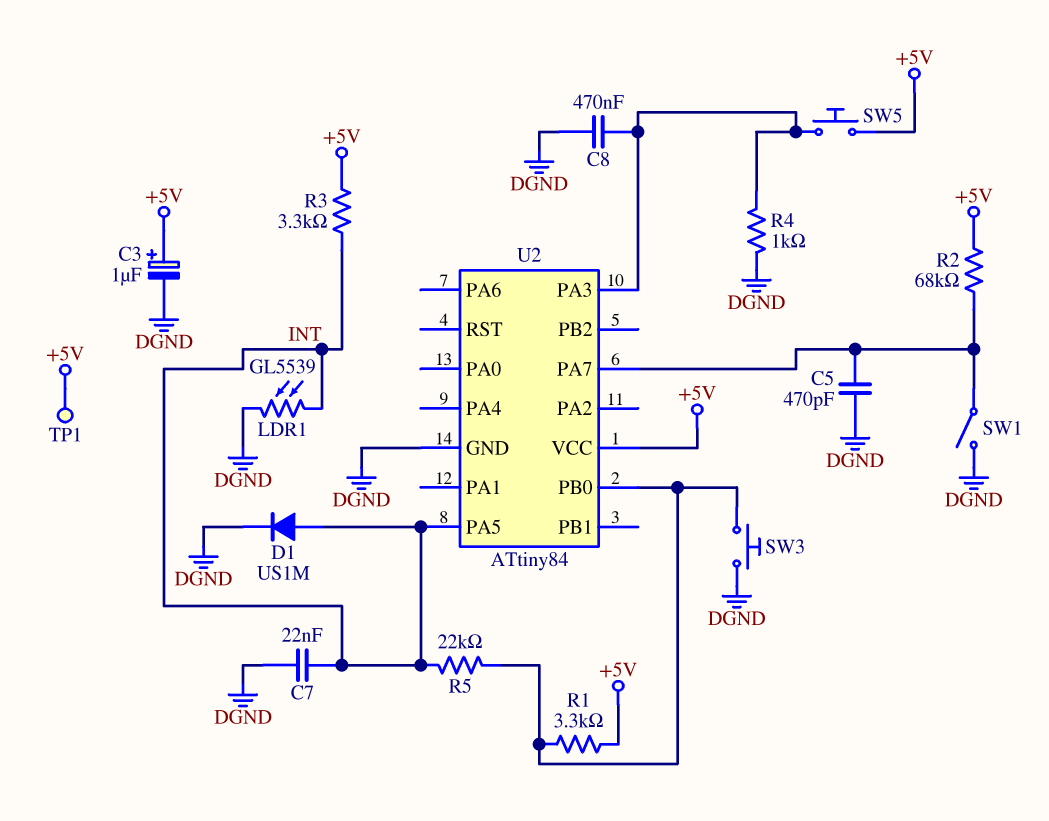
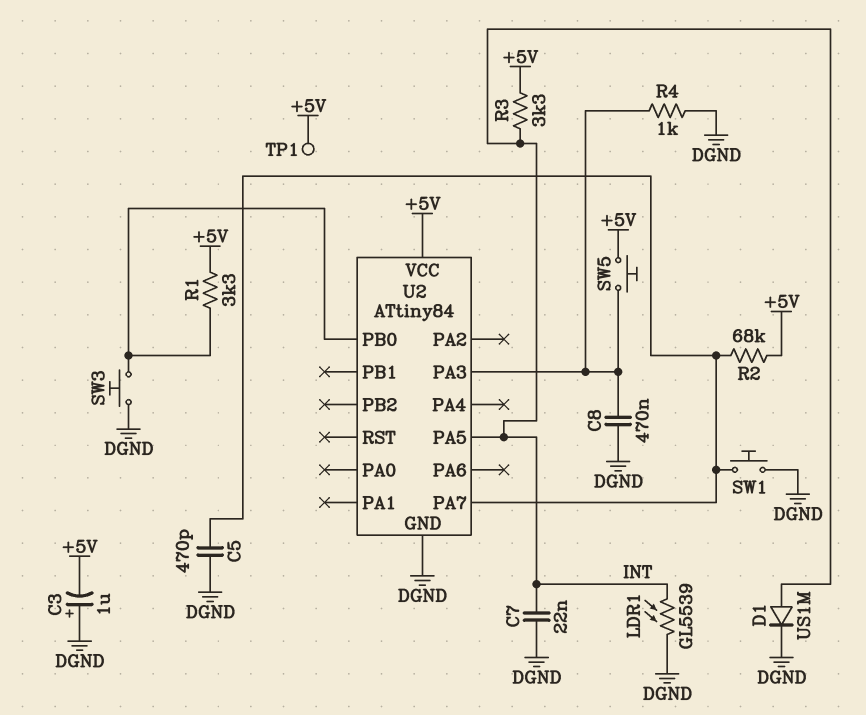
C3: 1uF (plus +5V, minus DGND) -> 1uF (plus DGND, minus +5V)
R5: 22k (INT, U2/PB0) -> none
SW1: switch (DGND, U2/PA7) -> button (DGND, U2/PA7)

